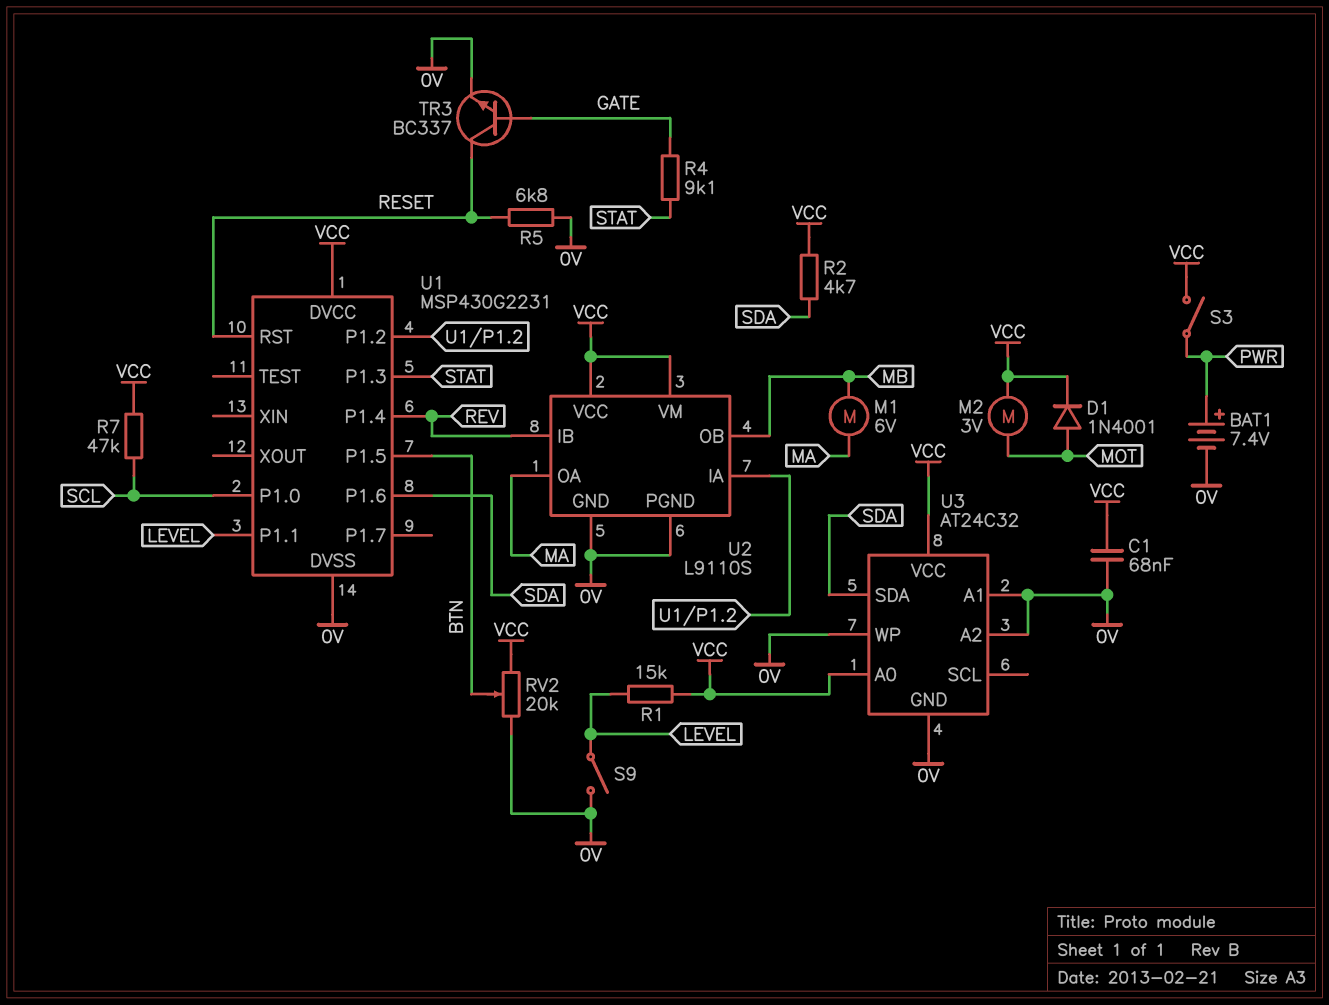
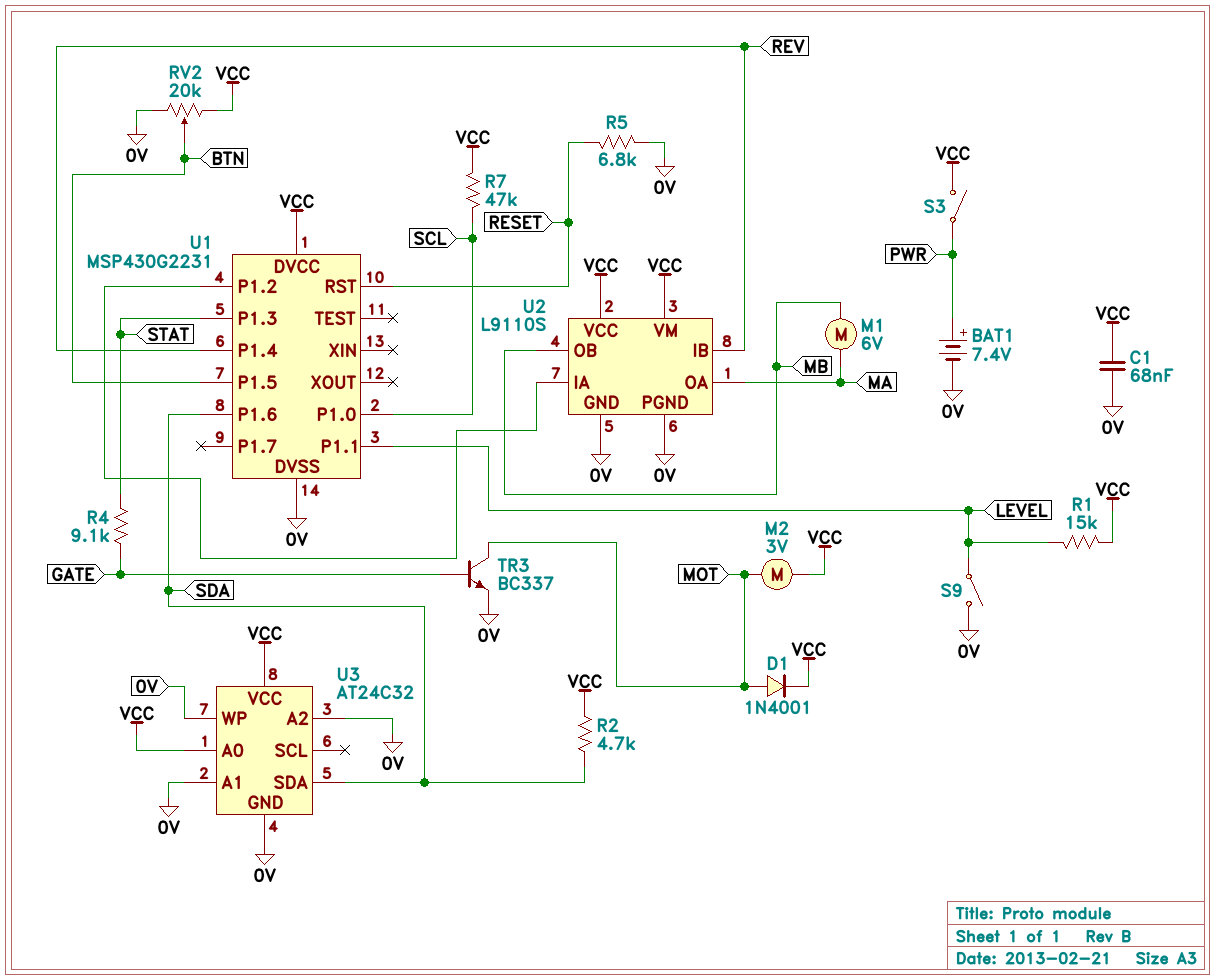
TR3: NPN BC337 (B GATE, C RESET, E 0V) -> NPN BC337 (B GATE, C MOT, E 0V)

